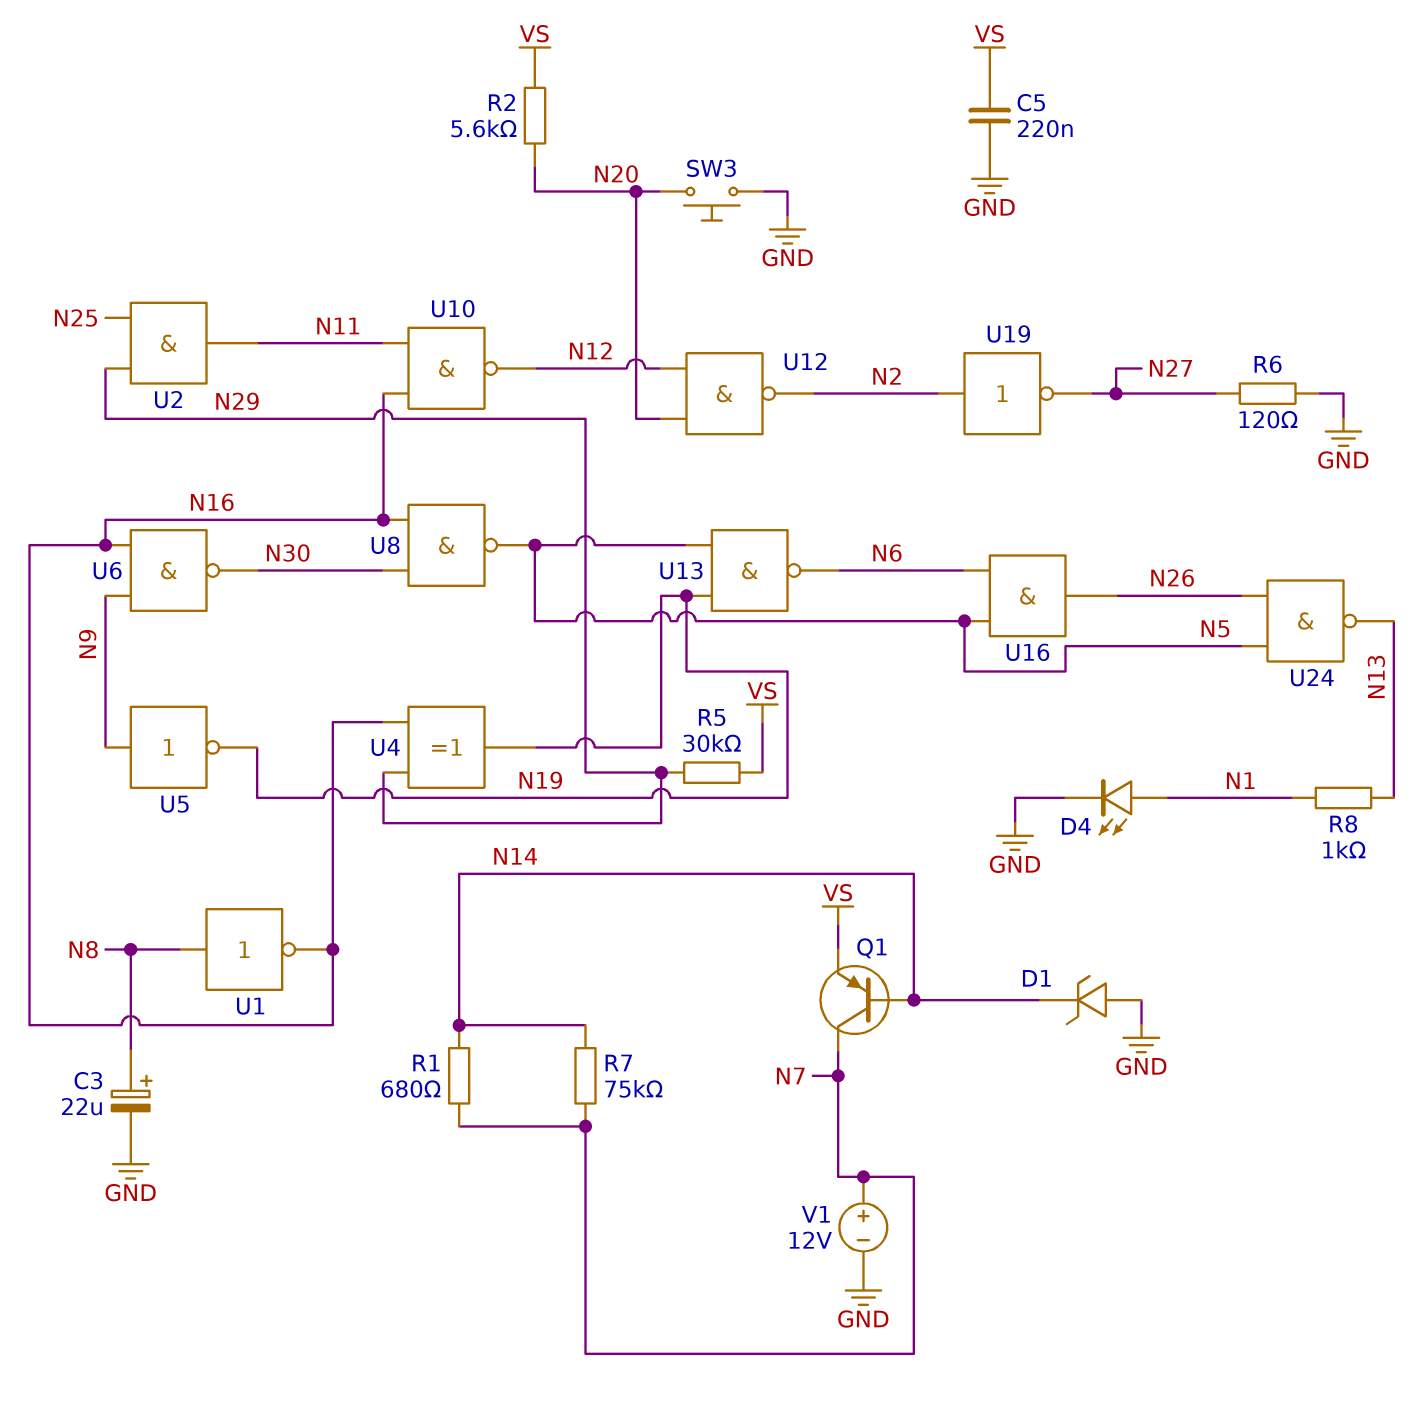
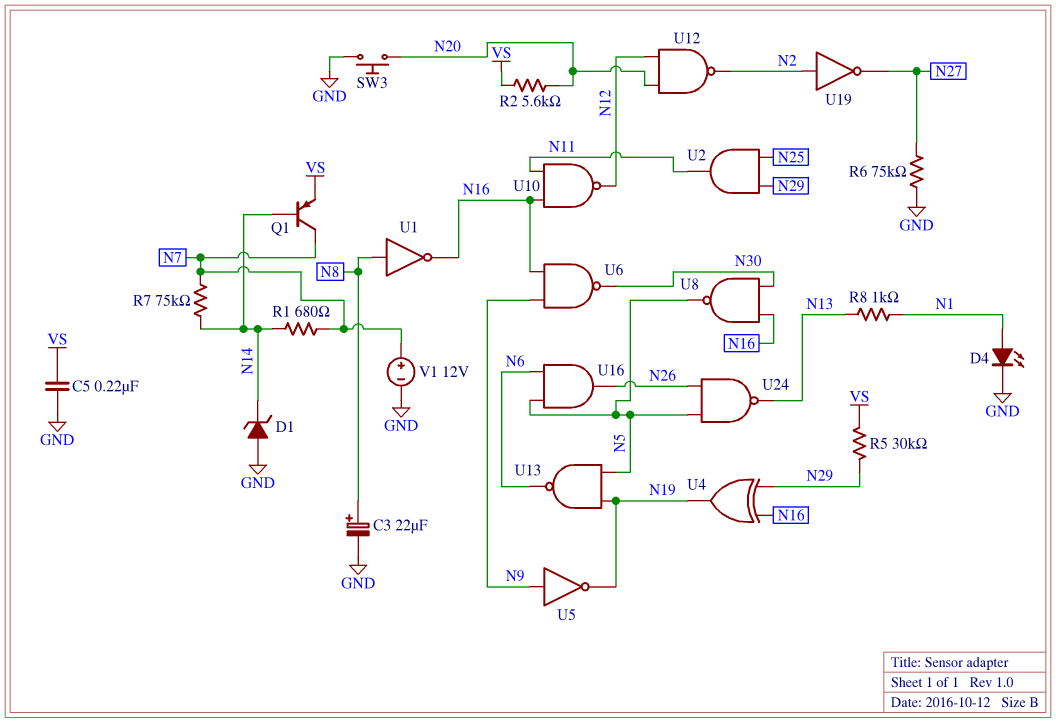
R6: 120 (GND, N27) -> 75k (GND, N27)

